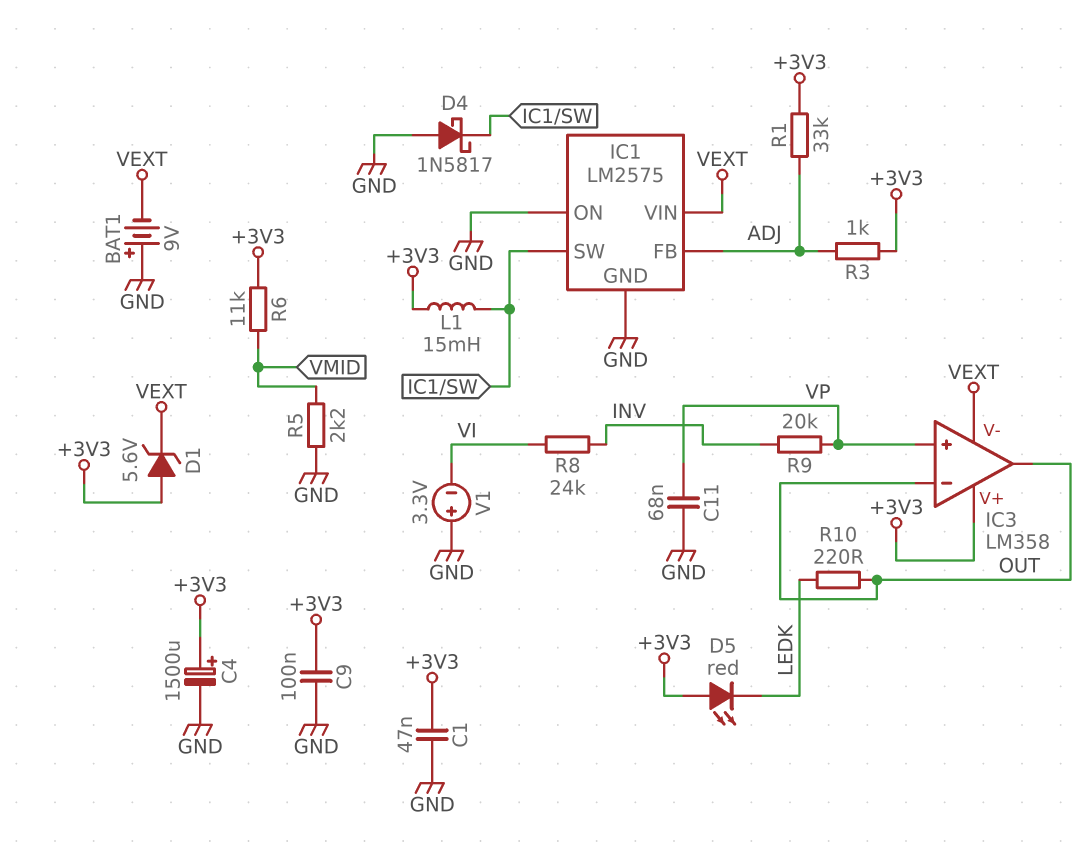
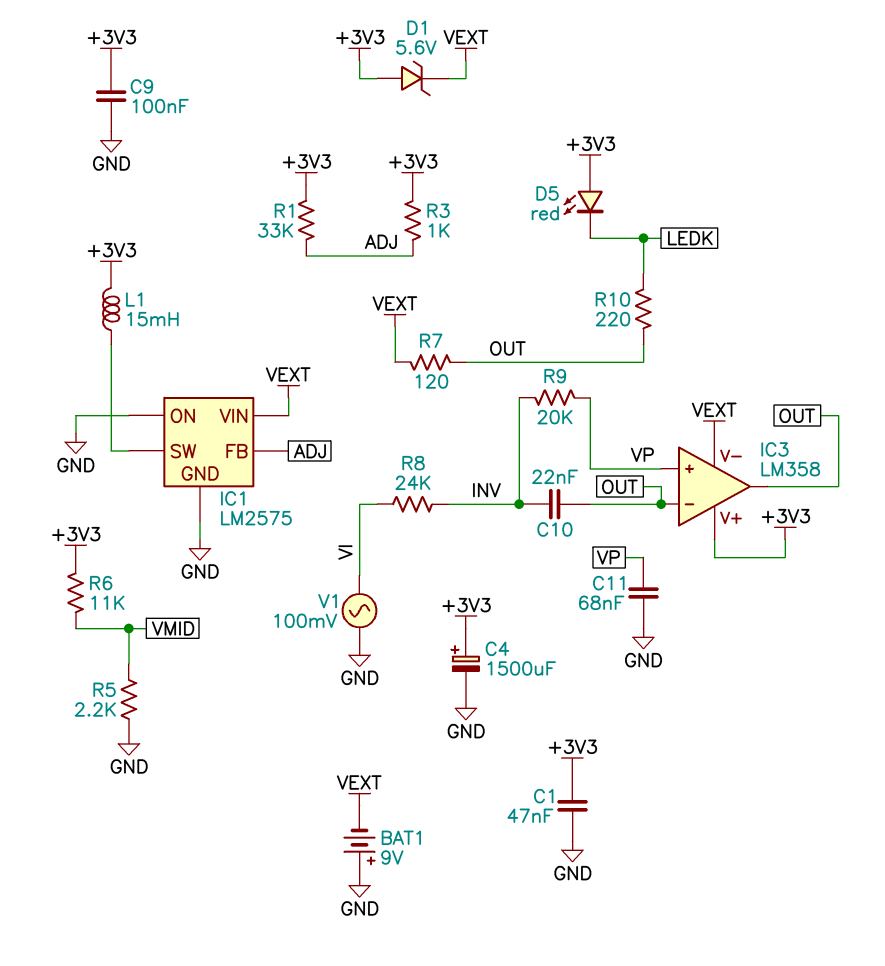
C10: none -> 22nF (INV, OUT)
D4: schottky 1N5817 (A GND, K IC1/SW) -> none
R7: none -> 120 (OUT, VEXT)
V1: 3.3V (plus GND, minus VI) -> AC 100mV (GND, VI)

